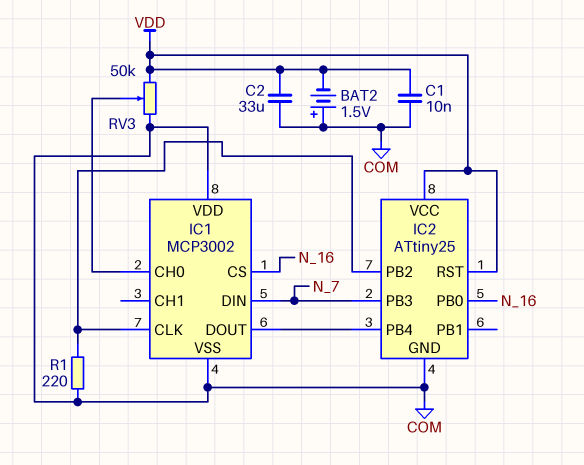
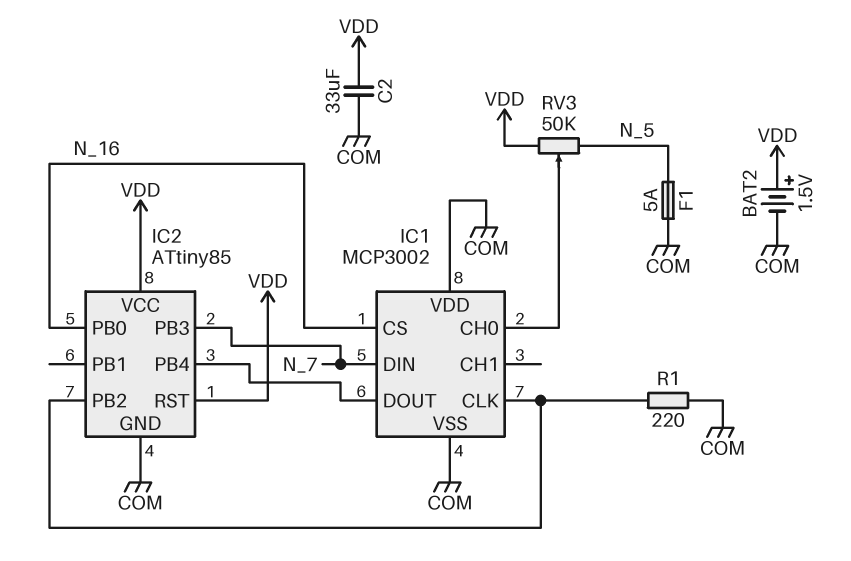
BAT2: 1.5V (plus COM, minus VDD) -> 1.5V (plus VDD, minus COM)
C1: 10nF (COM, VDD) -> none
F1: none -> 5A (COM, N_5)
IC2: ATtiny25 -> ATtiny85
RV3: 50k (COM, VDD, wiper IC1/CH0) -> 50k (N_5, VDD, wiper IC1/CH0)

